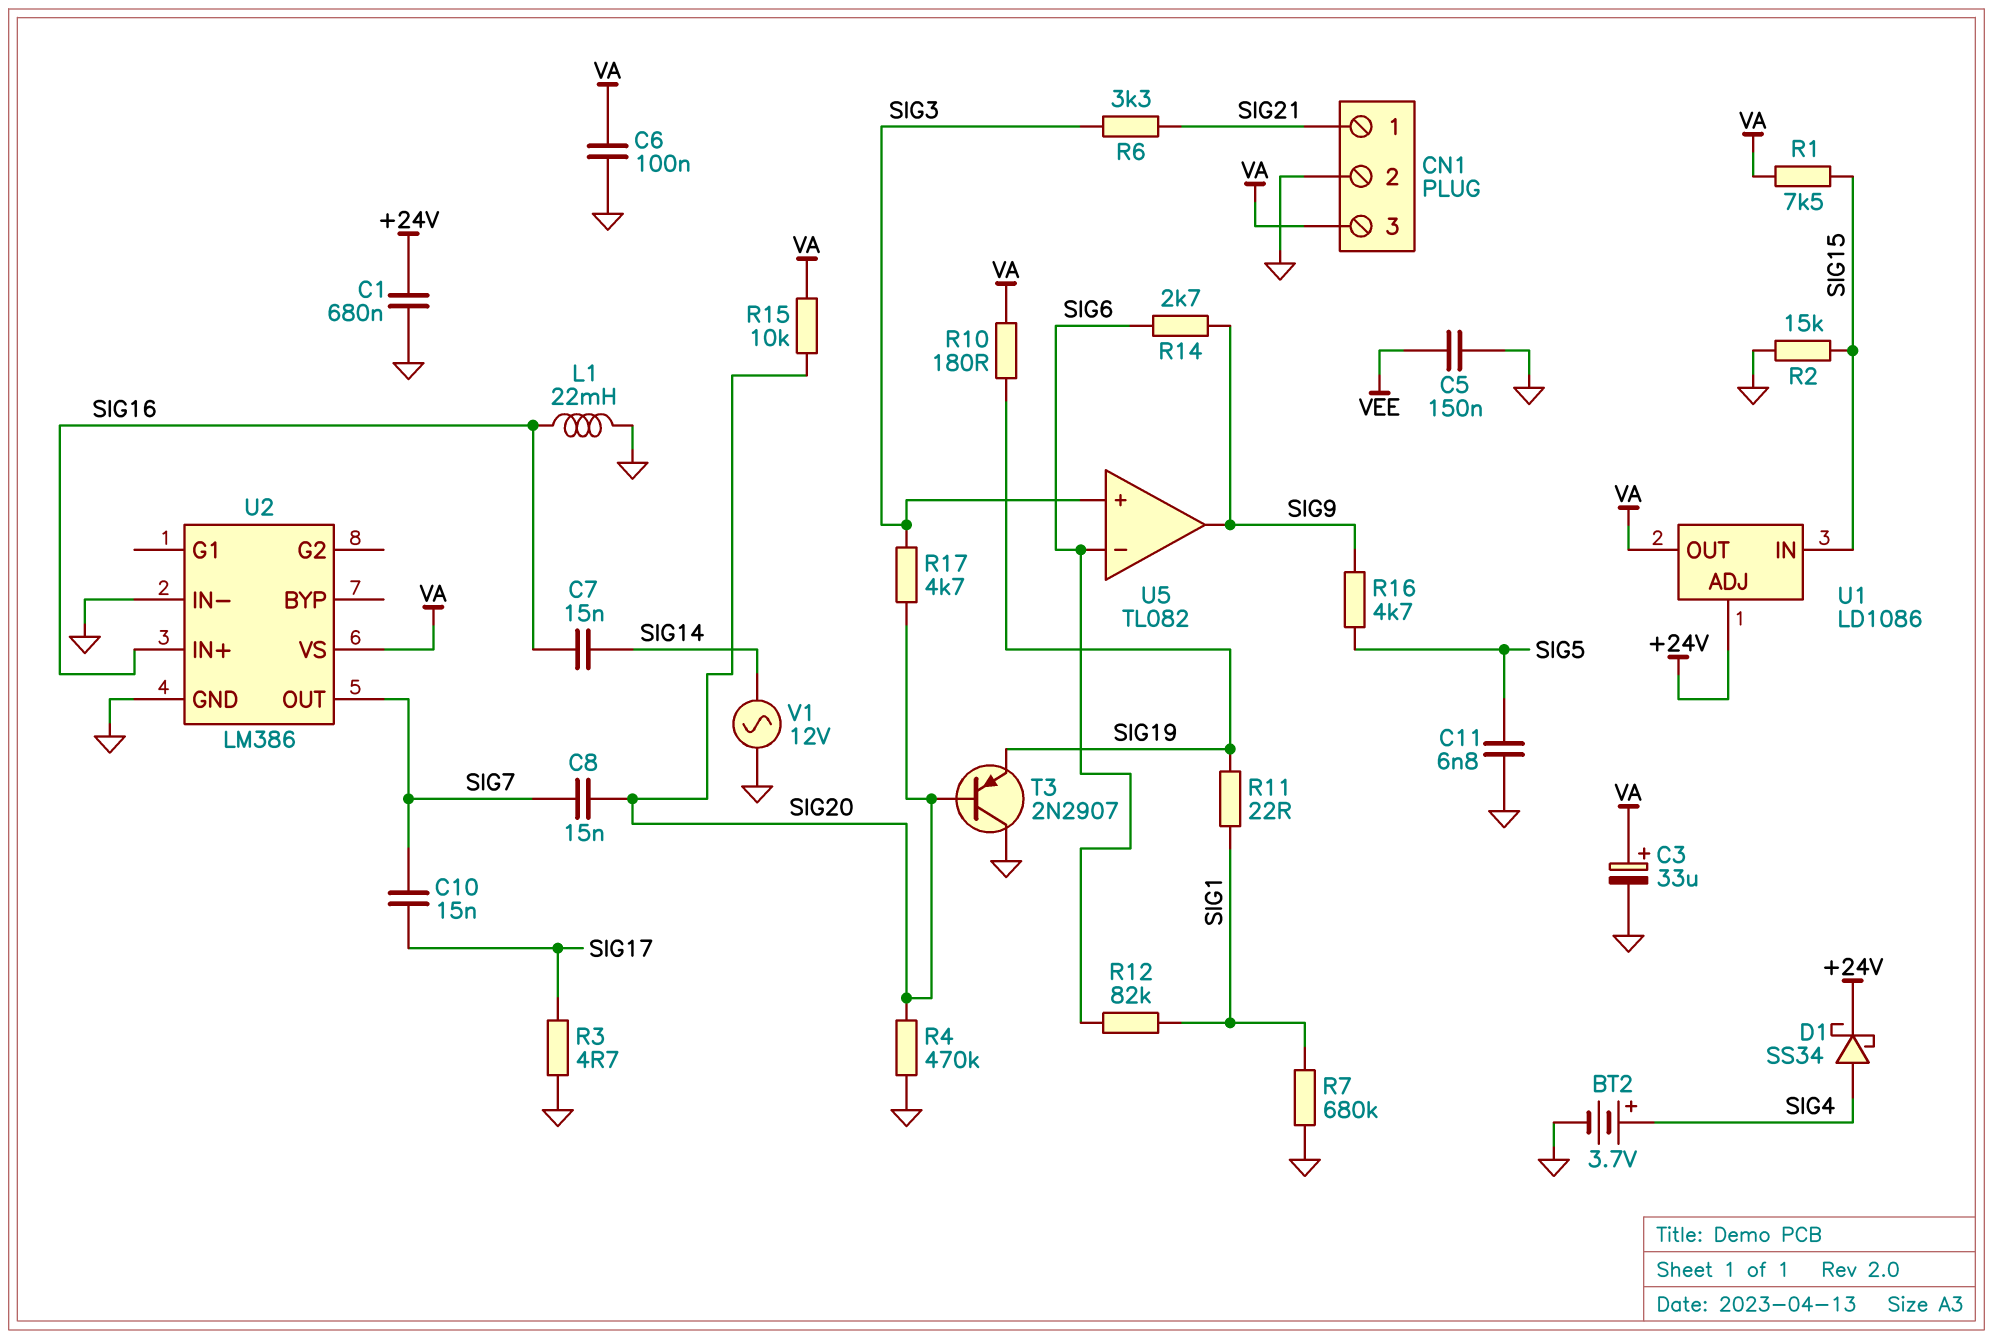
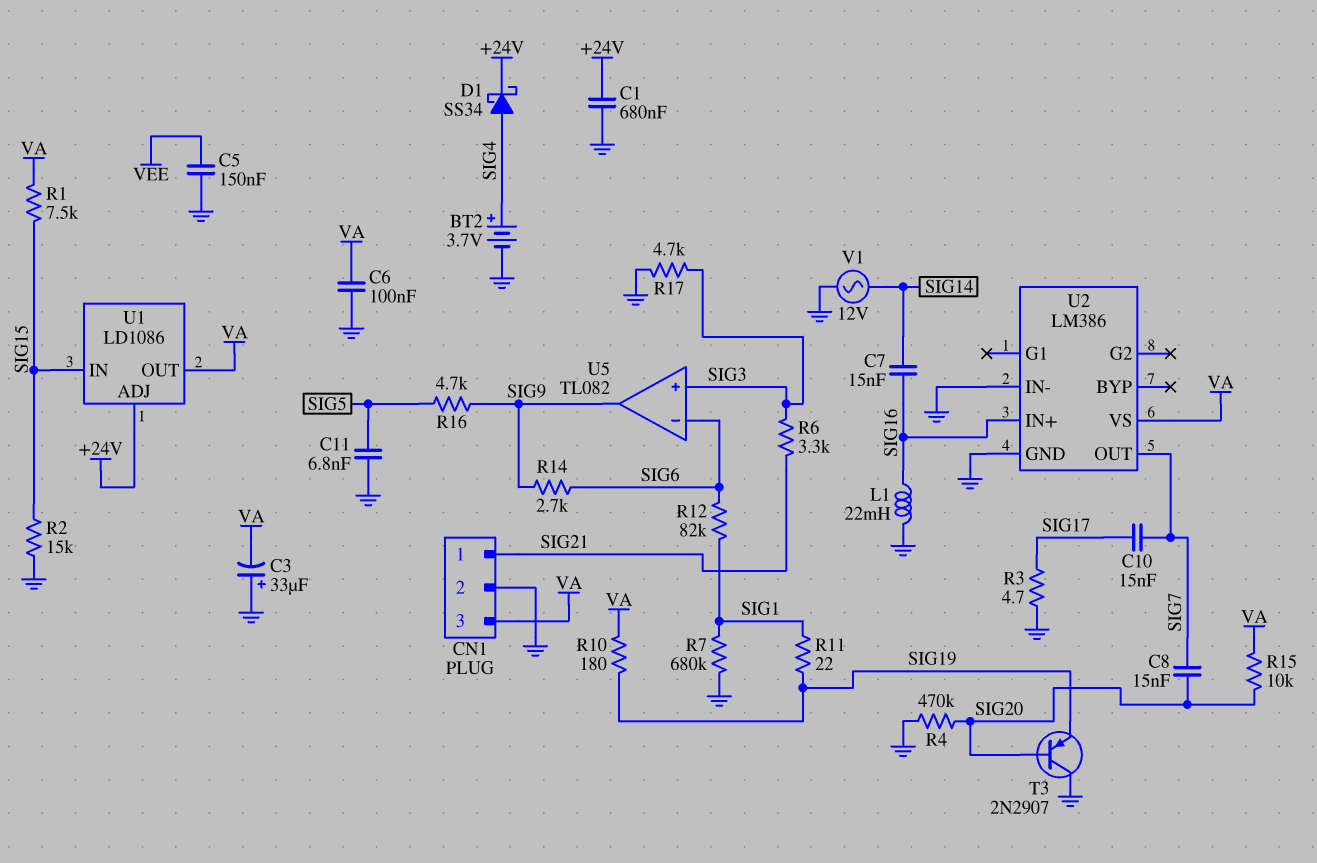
C3: 33uF (plus VA, minus GND) -> 33uF (plus GND, minus VA)
R17: 4.7k (SIG3, SIG20) -> 4.7k (GND, SIG3)

